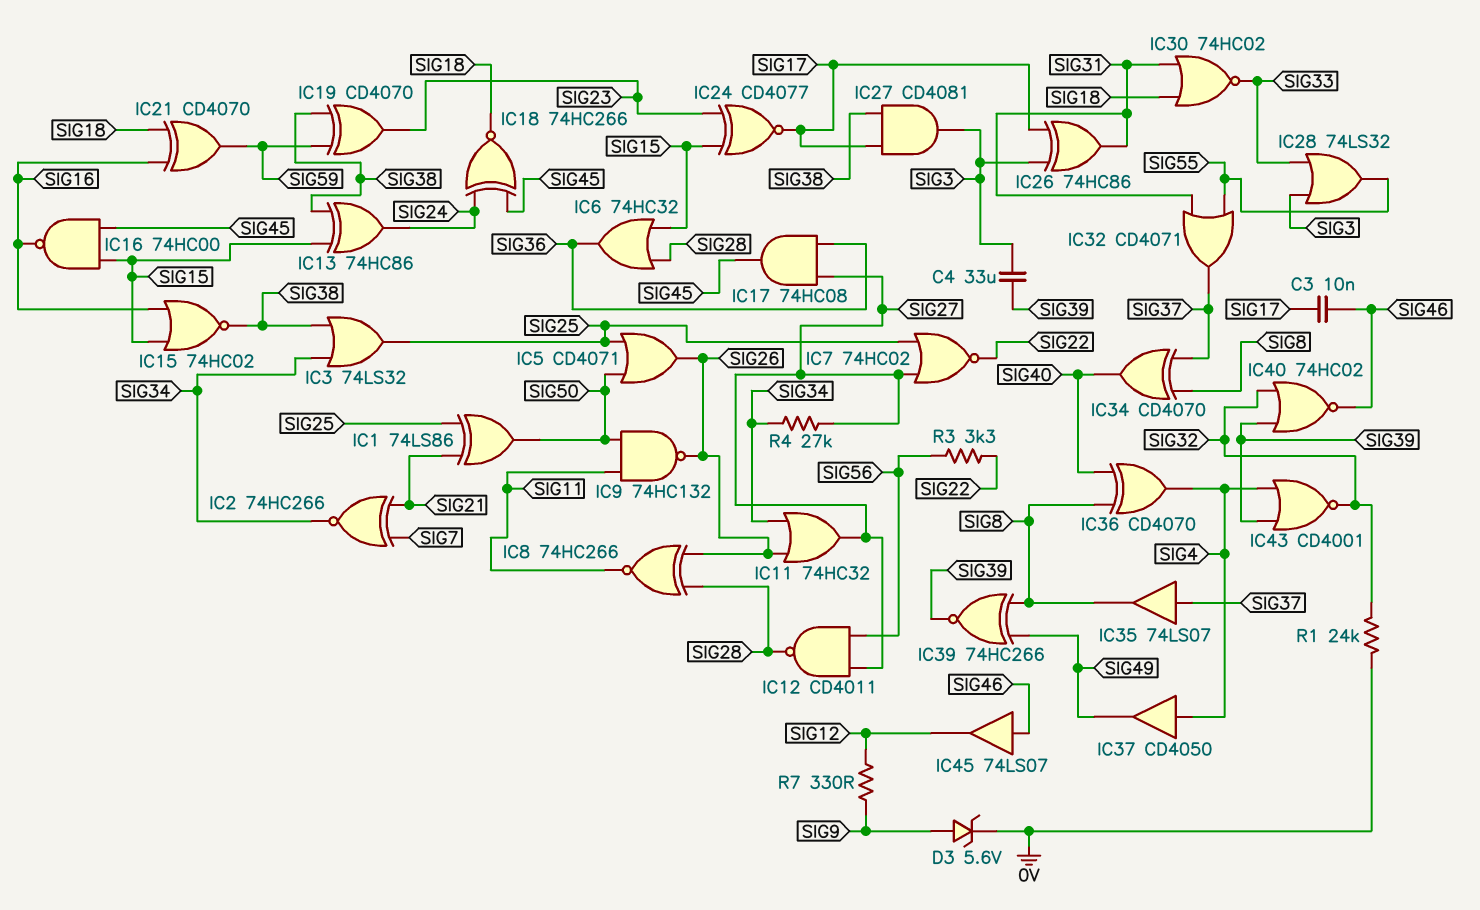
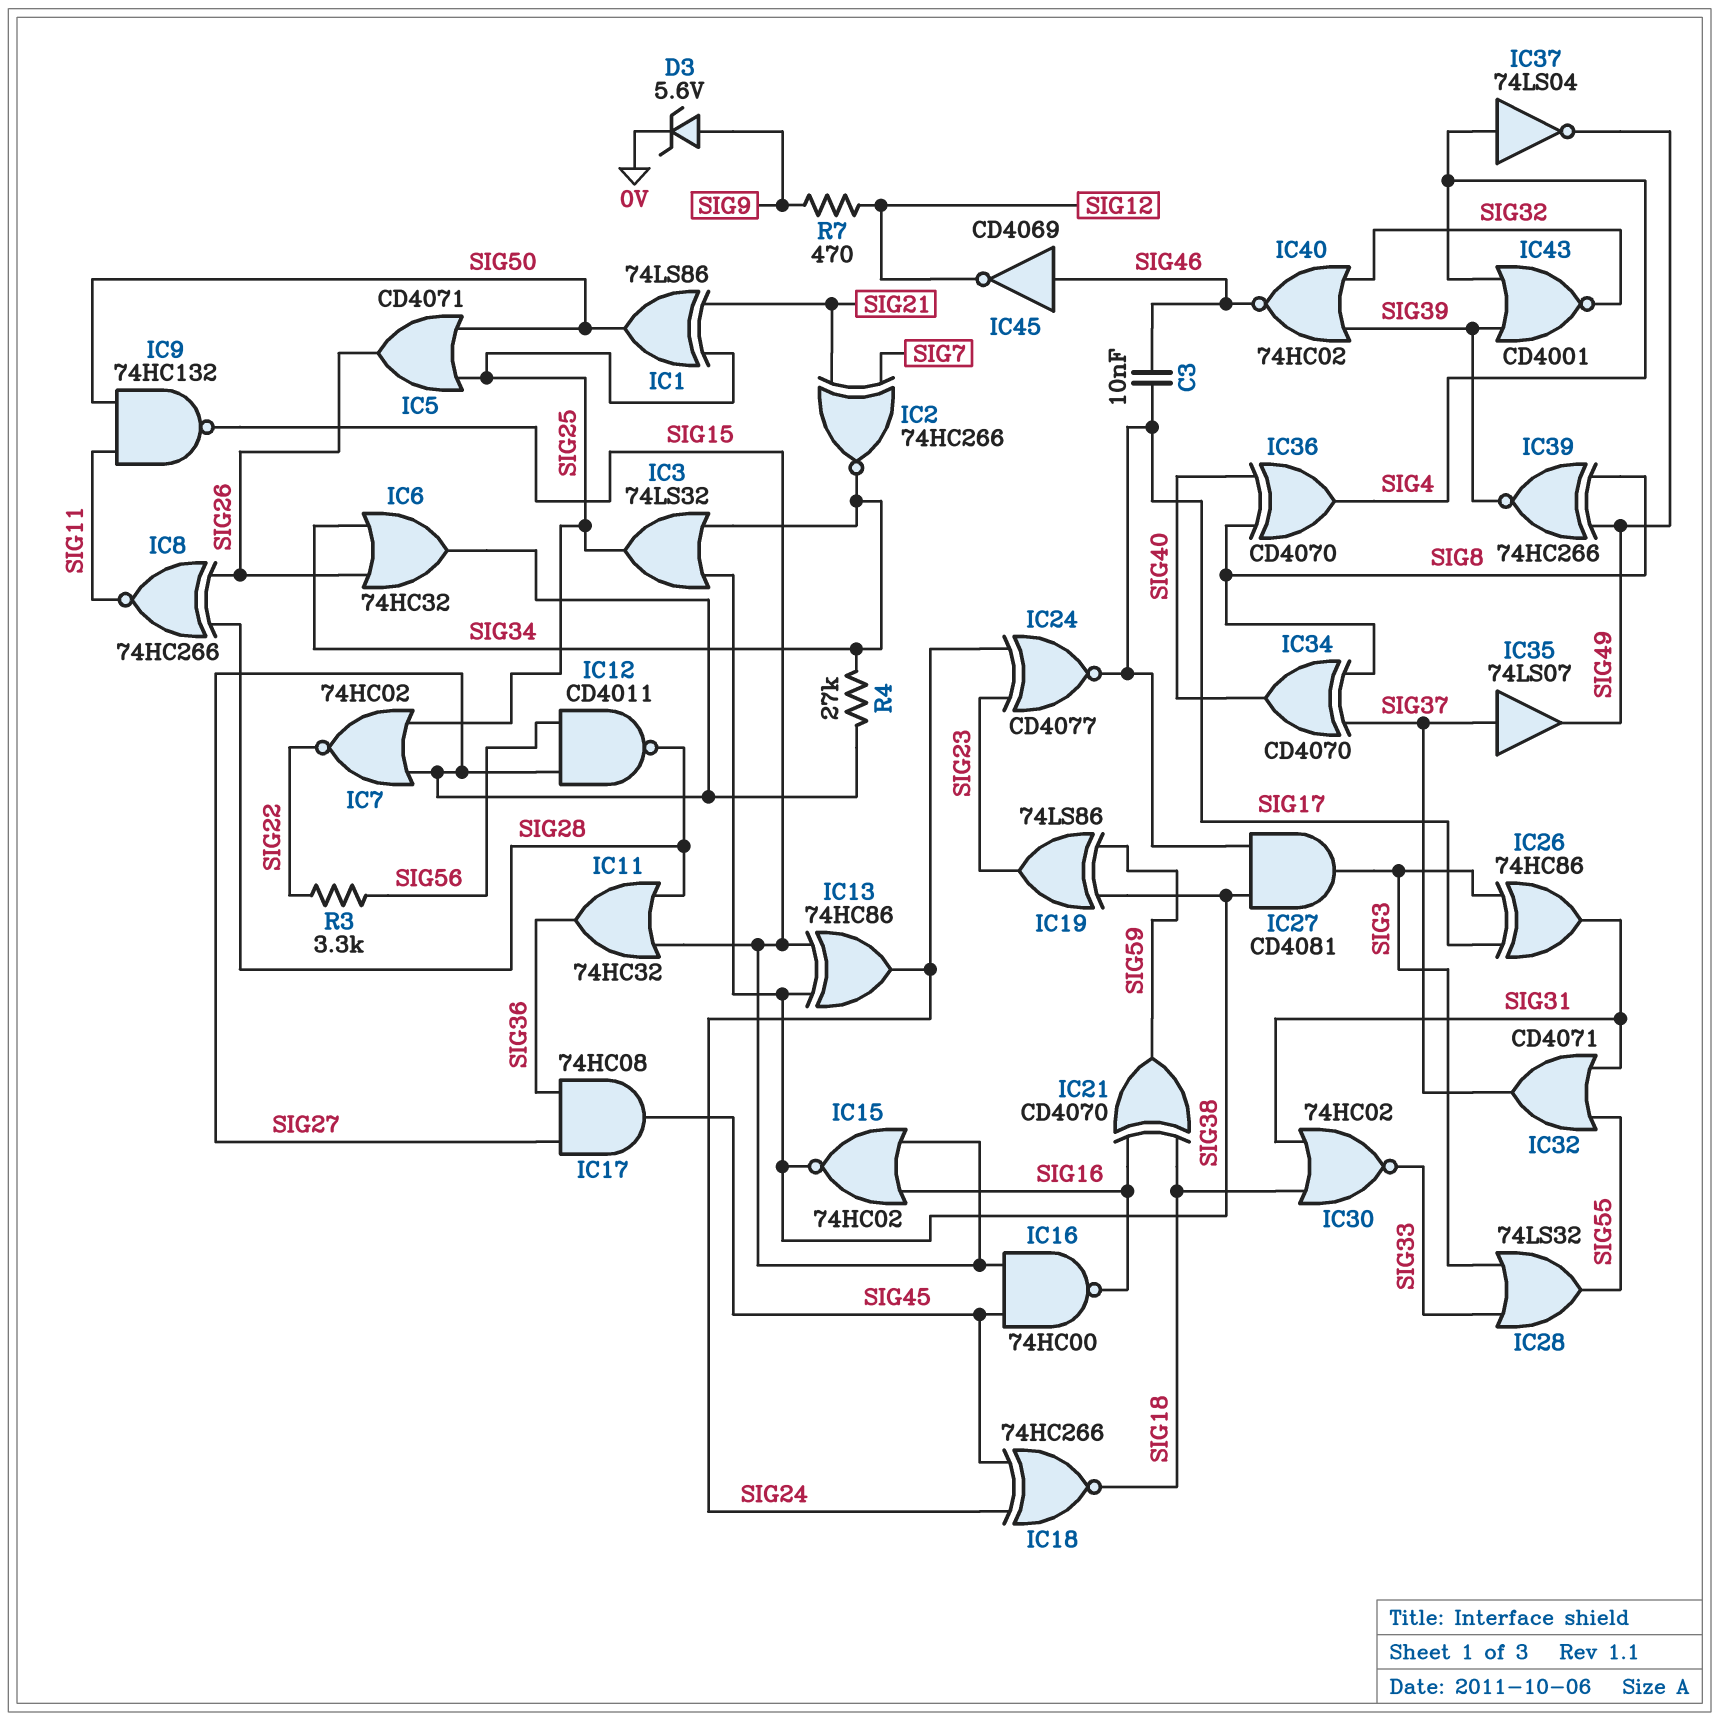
C4: 33uF (SIG3, SIG39) -> none
IC6: OR 74HC32 (in SIG15, in SIG28, out SIG36) -> OR 74HC32 (in SIG26, in SIG34, out SIG27)
IC9: NAND 74HC132 (in SIG11, in SIG50, out SIG26) -> NAND 74HC132 (in SIG11, in SIG50, out SIG15)
IC11: OR 74HC32 (in SIG26, in SIG34, out SIG27) -> OR 74HC32 (in SIG15, in SIG28, out SIG36)
IC19: XOR CD4070 (in SIG38, in SIG59, out SIG23) -> XOR 74LS86 (in SIG38, in SIG59, out SIG23)
IC24: XNOR CD4077 (in SIG15, in SIG23, out SIG17) -> XNOR CD4077 (in SIG23, in SIG24, out SIG17)
IC35: buffer 74LS07 (in SIG37, out SIG8) -> buffer 74LS07 (in SIG37, out SIG49)
IC37: buffer CD4050 (in SIG4, out SIG49) -> NOT 74LS04 (in SIG4, out SIG49)
IC45: buffer 74LS07 (in SIG46, out SIG12) -> NOT CD4069 (in SIG46, out SIG12)
R1: 24k (0V, SIG32) -> none
R7: 330 (SIG9, SIG12) -> 470 (SIG9, SIG12)

